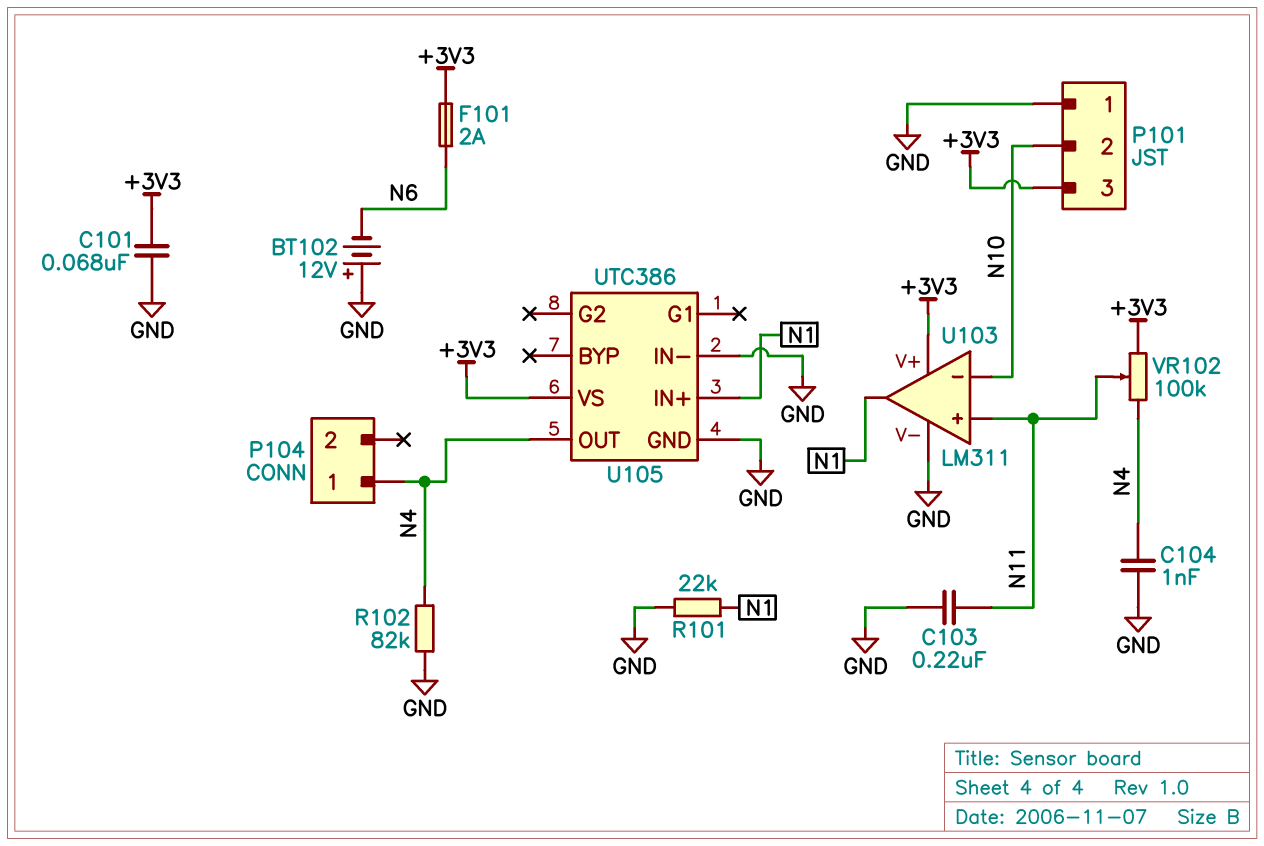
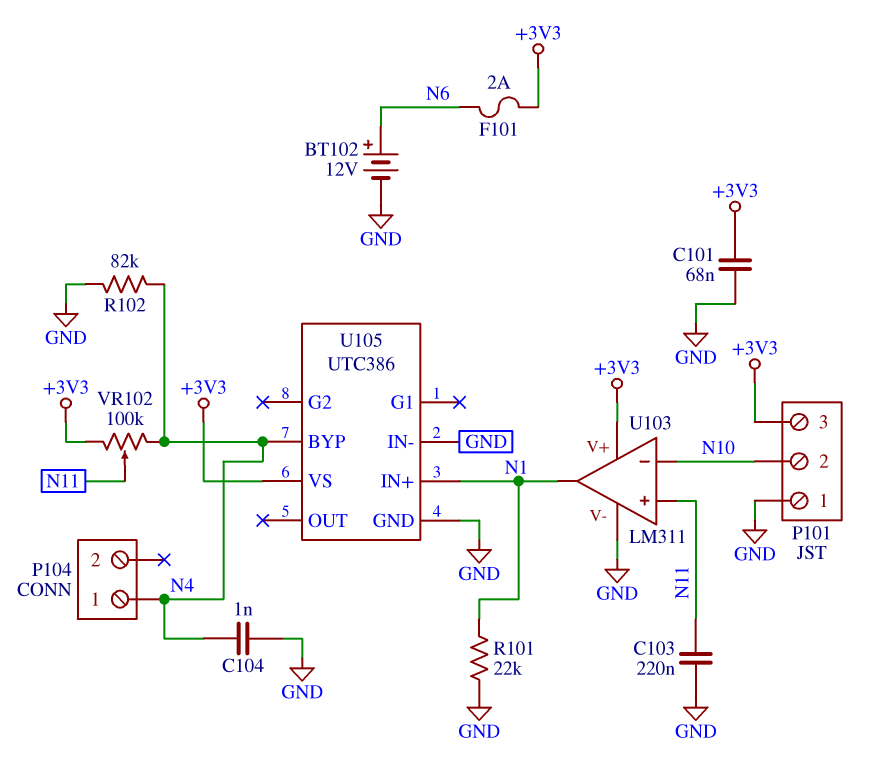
BT102: 12V (plus GND, minus N6) -> 12V (plus N6, minus GND)
U105 pin BYP: none -> N4
U105 pin OUT: N4 -> none

